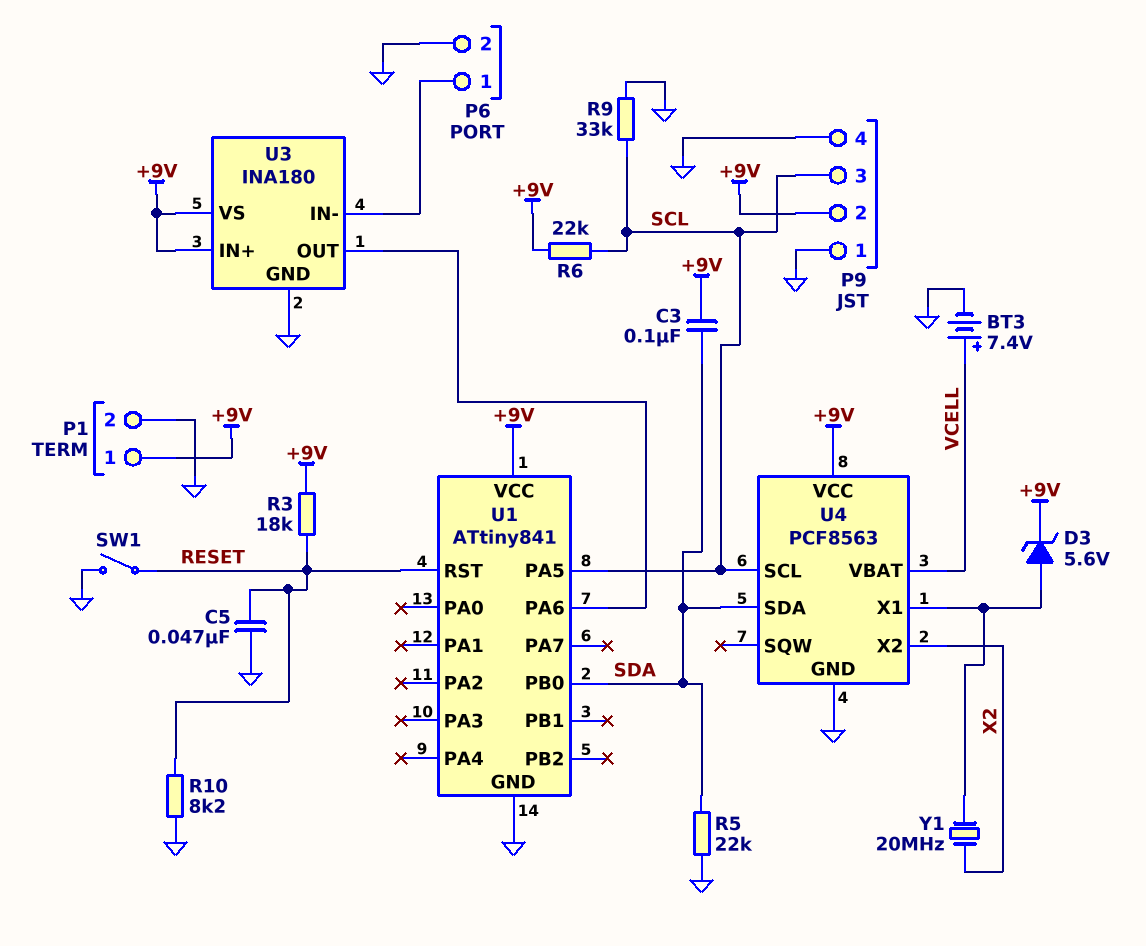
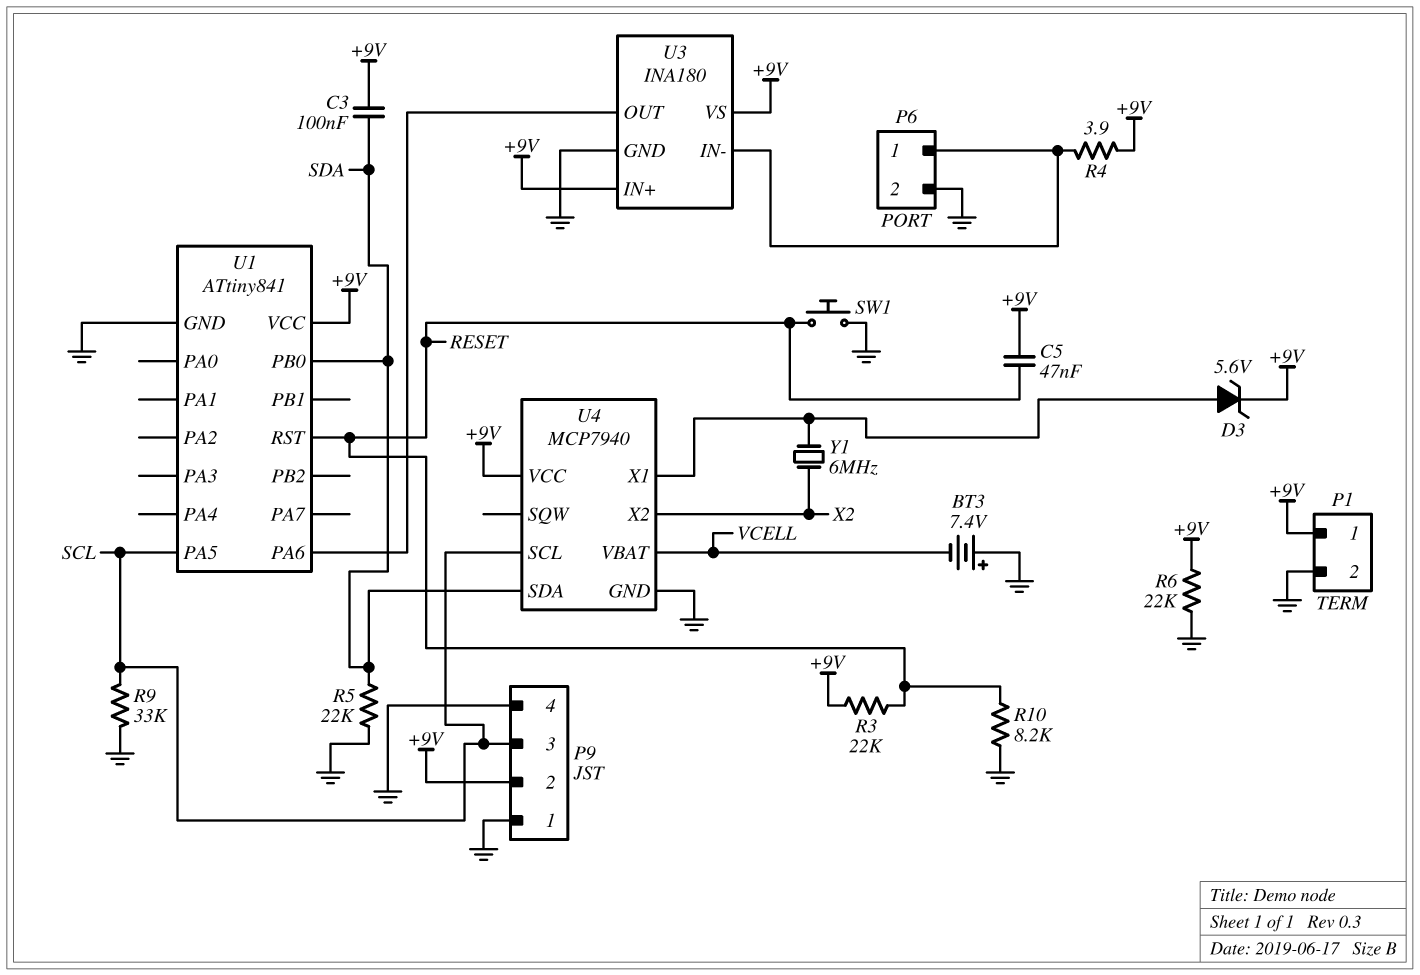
BT3: 7.4V (plus VCELL, minus GND) -> 7.4V (plus GND, minus VCELL)
C5: 47nF (GND, RESET) -> 47nF (+9V, RESET)
R3: 18k (+9V, RESET) -> 22k (+9V, RESET)
R4: none -> 3.9 (+9V, P6/1)
R6: 22k (+9V, SCL) -> 22k (+9V, GND)
SW1: switch (GND, RESET) -> button (GND, RESET)
U4: PCF8563 -> MCP7940
Y1: 20MHz (U4/X1, X2) -> 6MHz (U4/X1, X2)

